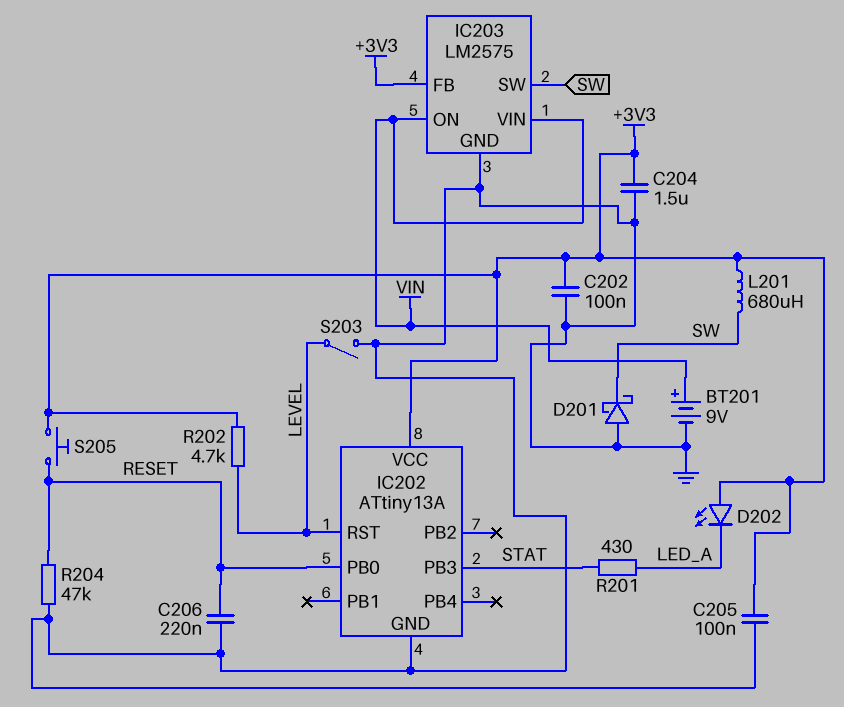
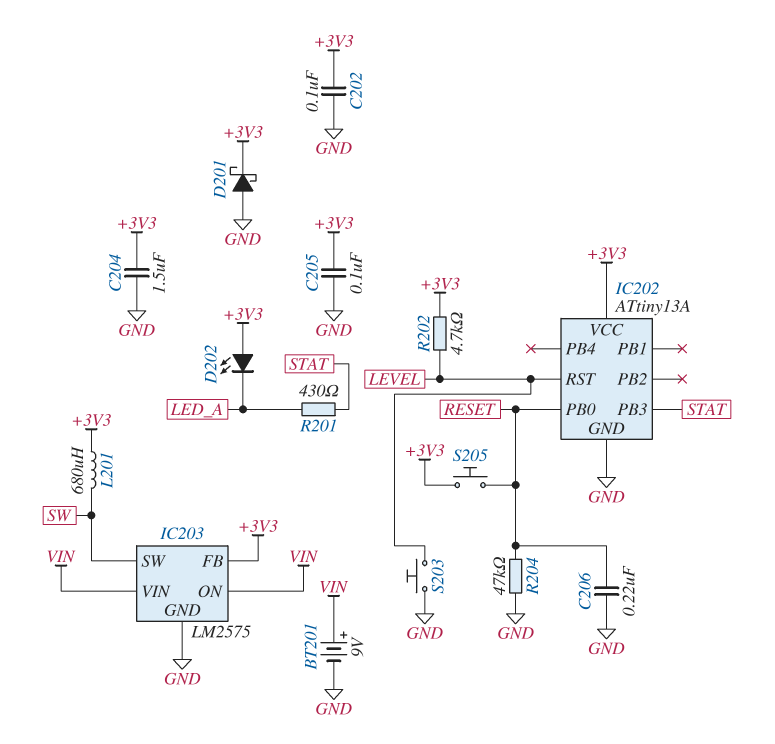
D201: schottky (A GND, K SW) -> schottky (A GND, K +3V3)
S203: switch (GND, LEVEL) -> button (GND, LEVEL)

